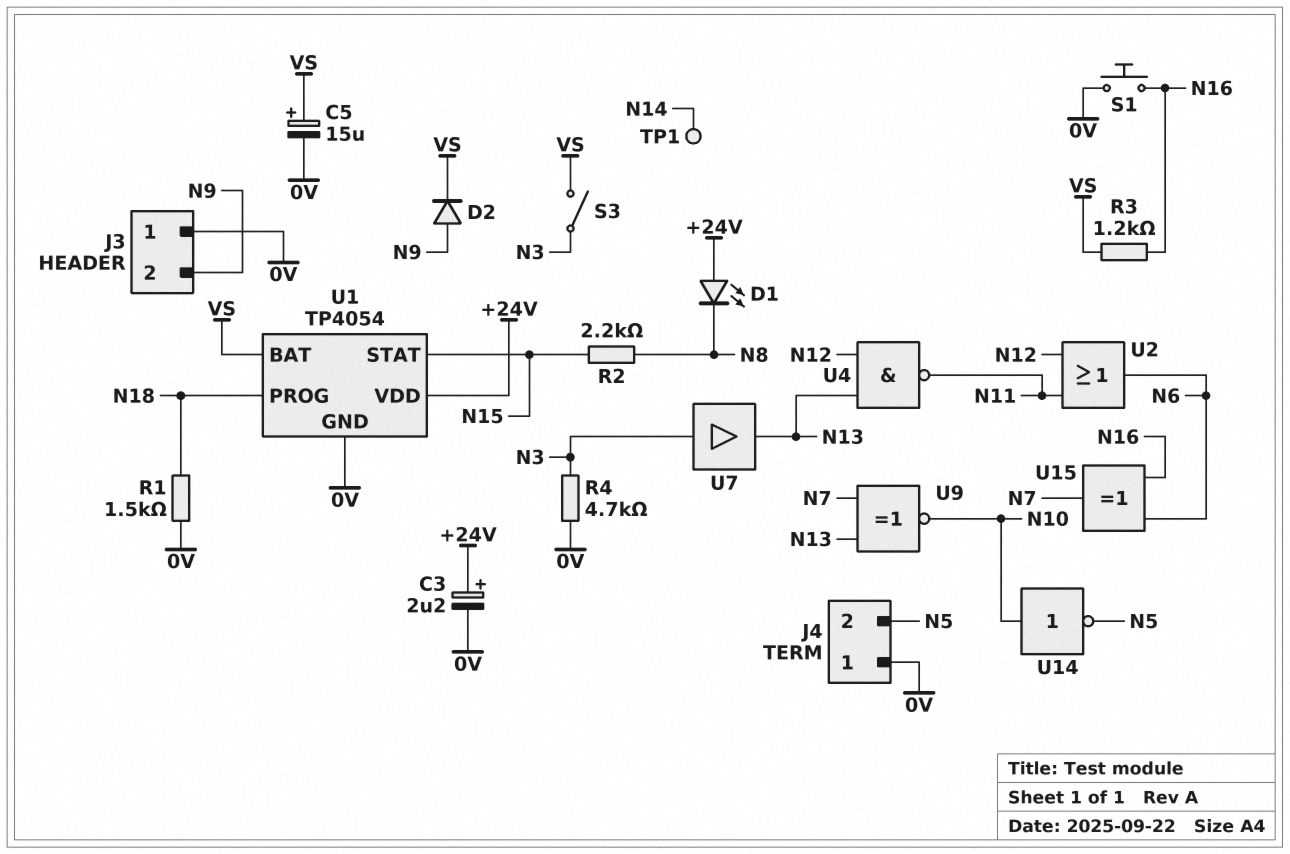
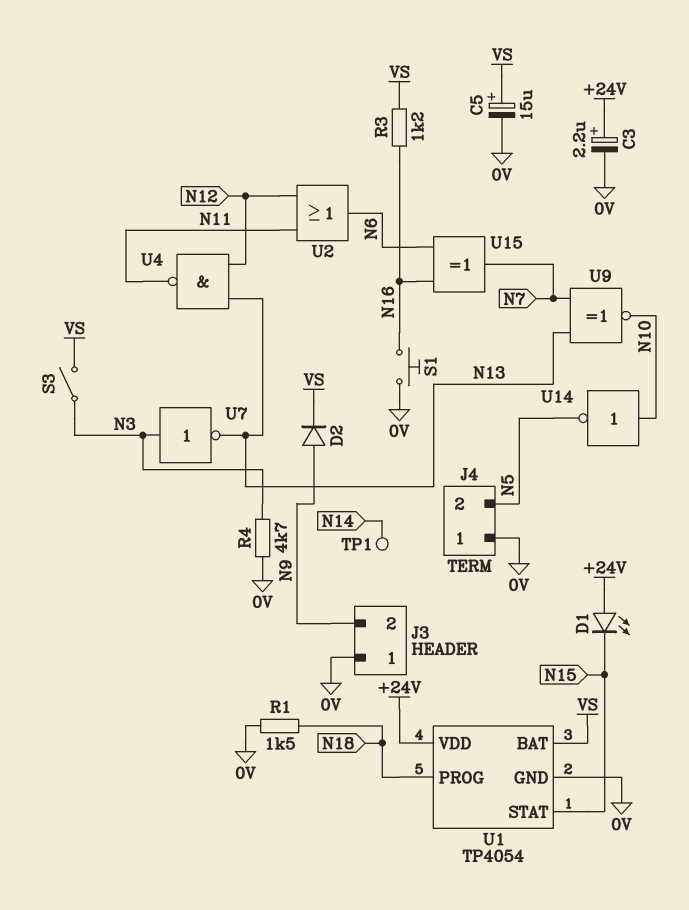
D1: LED (A +24V, K N8) -> LED (A +24V, K N15)
R2: 2.2k (N8, N15) -> none
U7: buffer (in N3, out N13) -> NOT (in N3, out N13)

